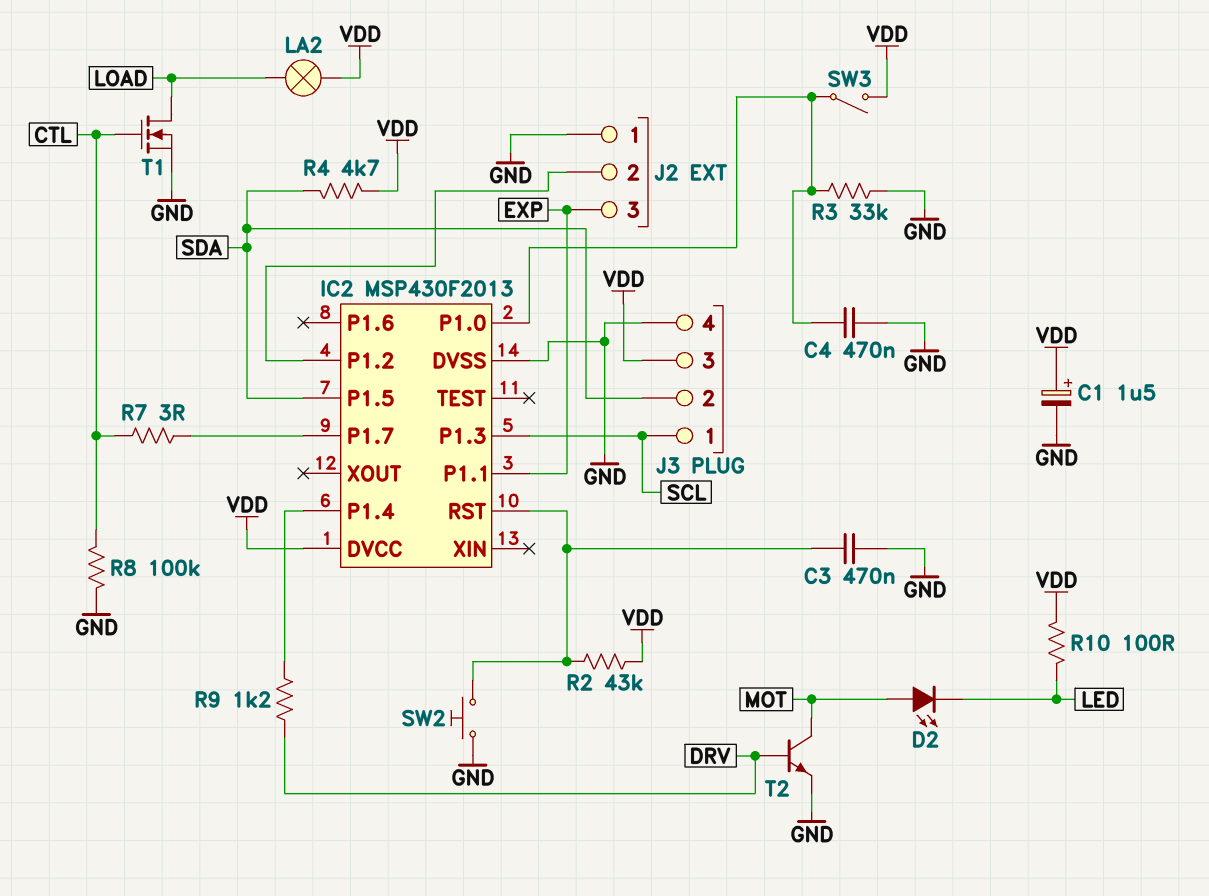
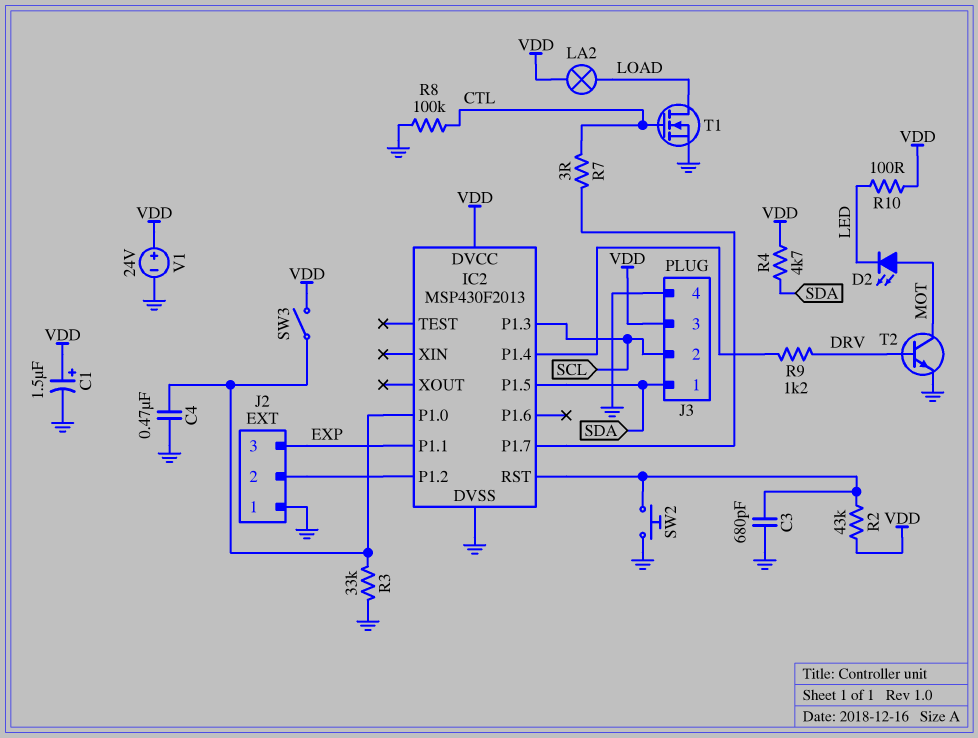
C3: 470nF (GND, IC2/RST) -> 680pF (GND, IC2/RST)
J3 pin 1: SCL -> SDA
J3 pin 2: SDA -> SCL
V1: none -> 24V (plus VDD, minus GND)

